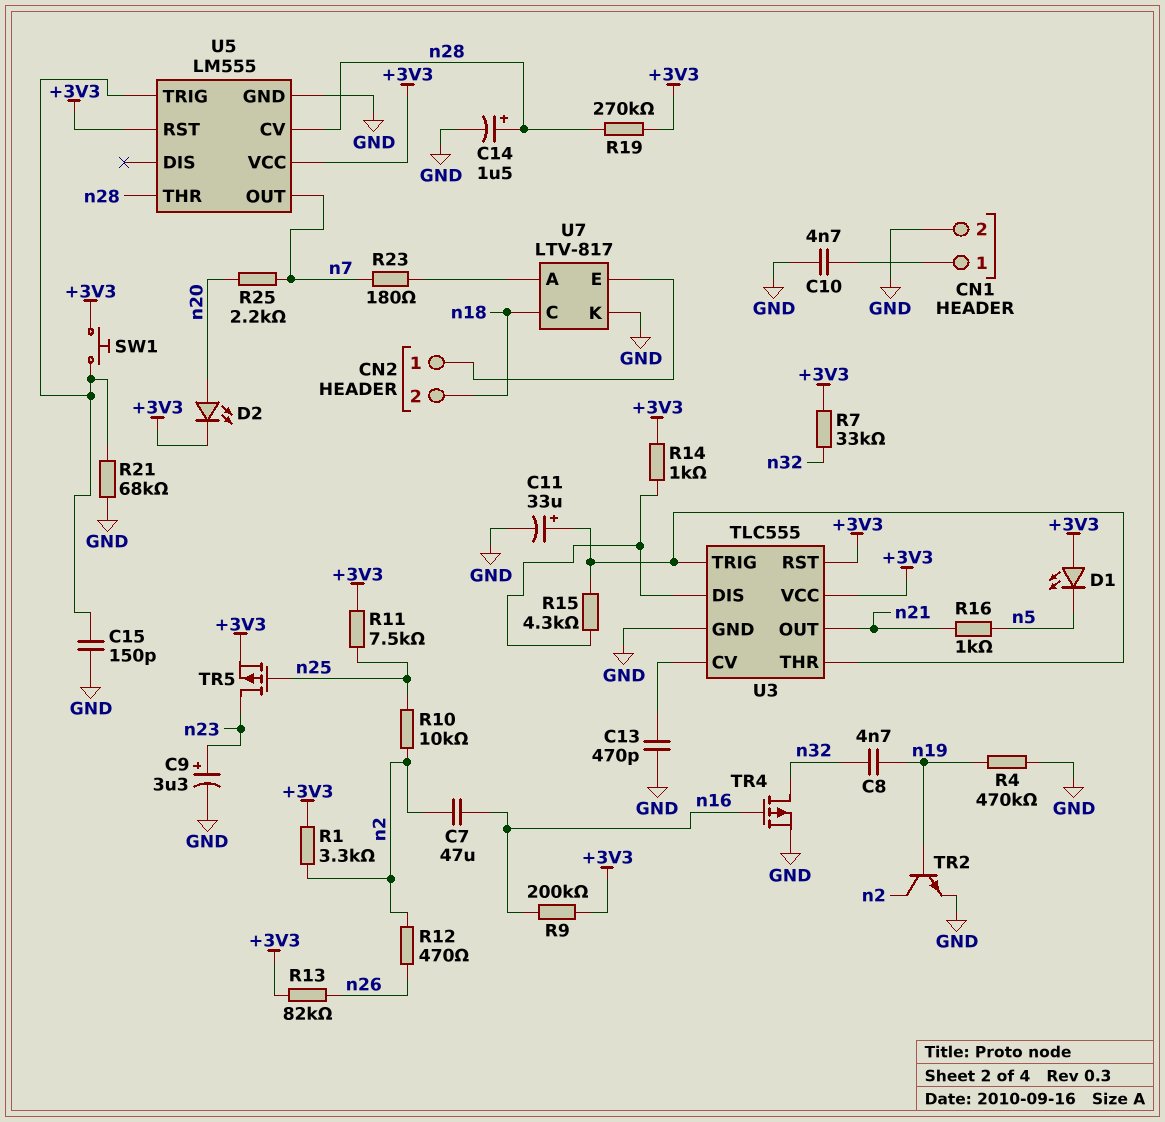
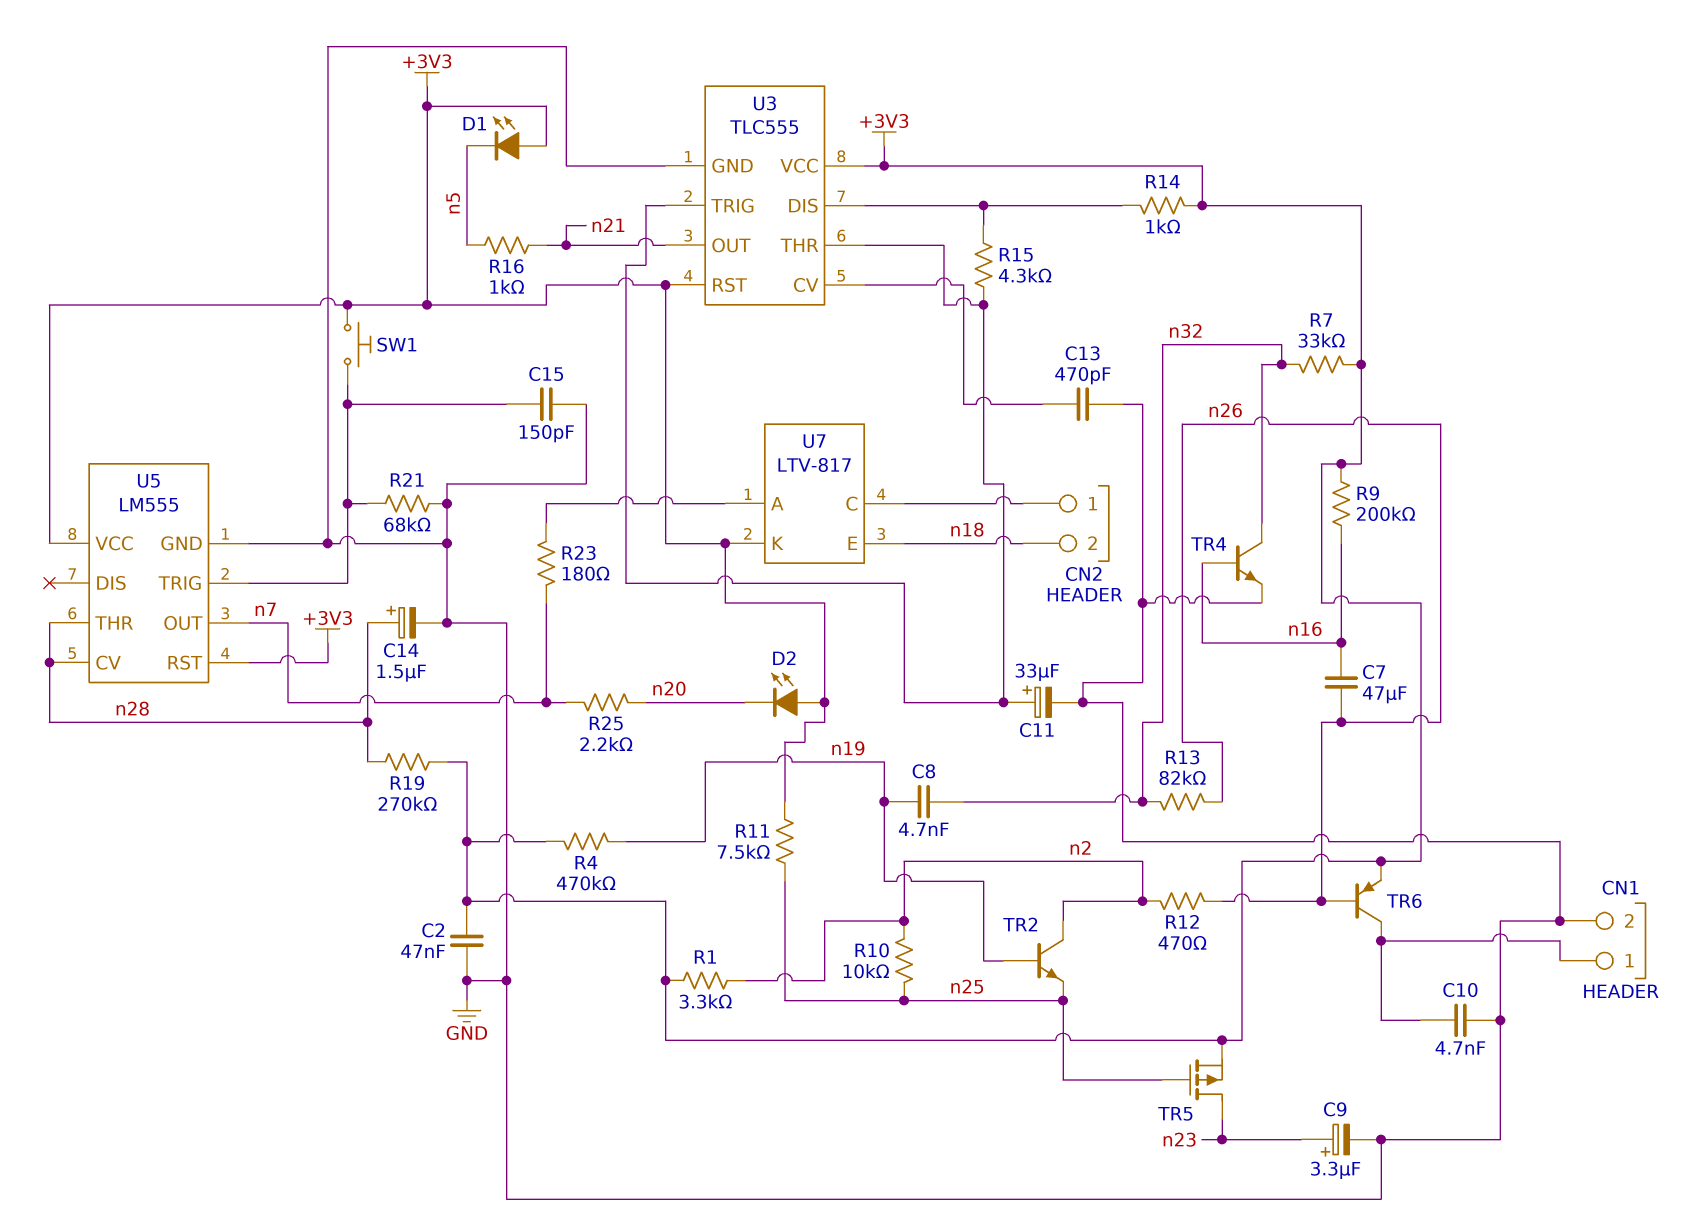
C2: none -> 47nF (+3V3, GND)
C7: 47uF (n2, n16) -> 47uF (n16, n26)
D2: LED (A n20, K +3V3) -> LED (A +3V3, K n20)
R4: 470k (GND, n19) -> 470k (+3V3, n19)
R13: 82k (+3V3, n26) -> 82k (n26, n32)
TR2: NPN (B n19, C n2, E GND) -> NPN (B n19, C n2, E n25)
TR4: PMOS (G n16, D n32, S GND) -> NPN (B n16, C n32, E GND)
TR6: none -> PNP (B n26, C CN1/1, E +3V3)
U7 pin C: n18 -> CN2/1
U7 pin E: CN2/1 -> n18
U7 pin K: GND -> +3V3

